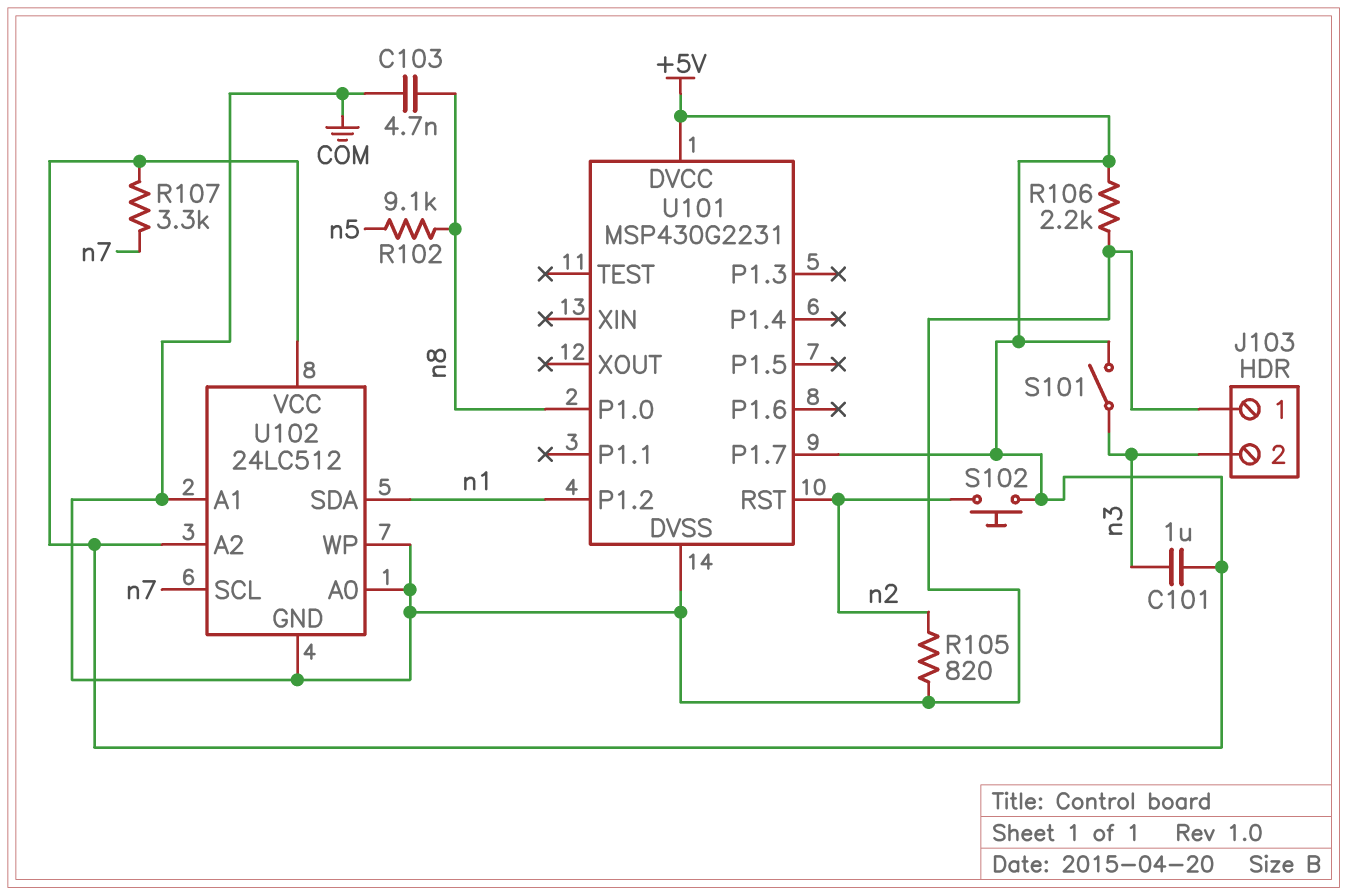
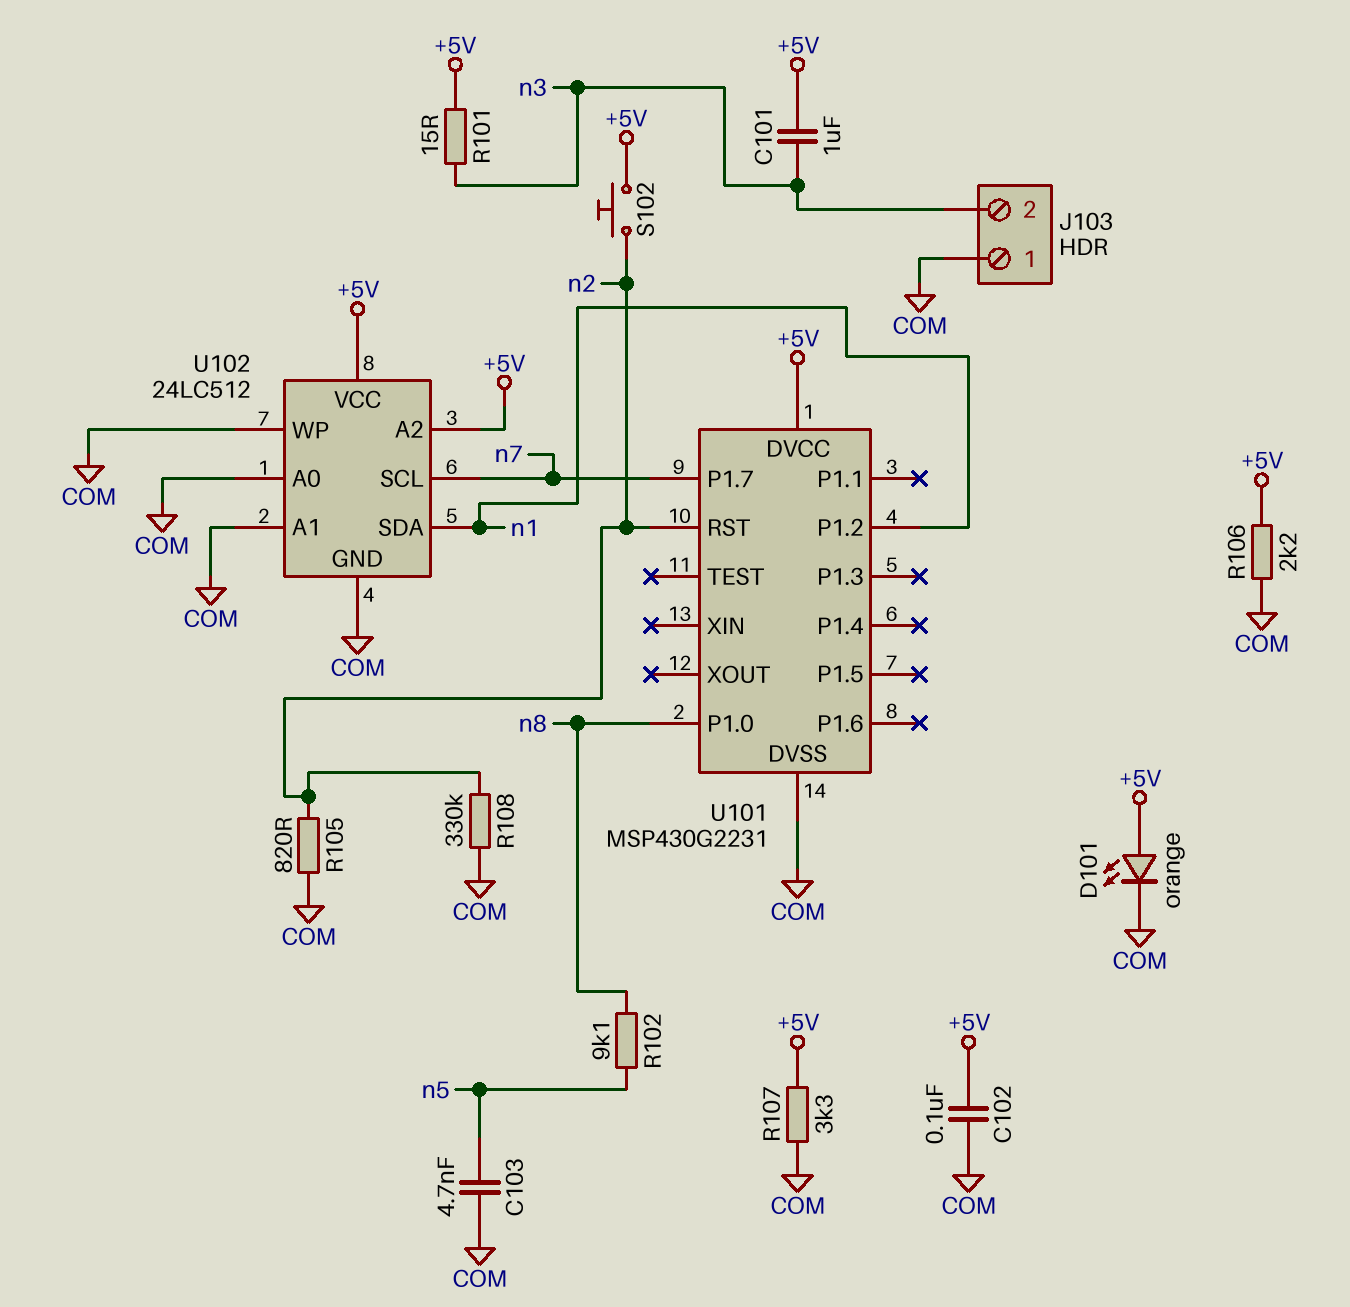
C102: none -> 100nF (+5V, COM)
C103: 4.7nF (COM, n8) -> 4.7nF (COM, n5)
D101: none -> LED orange (A +5V, K COM)
R101: none -> 15 (+5V, n3)
R107: 3.3k (+5V, n7) -> 3.3k (+5V, COM)
R108: none -> 330k (COM, n2)
S101: switch (+5V, n3) -> none
U101 pin P1.7: +5V -> n7

